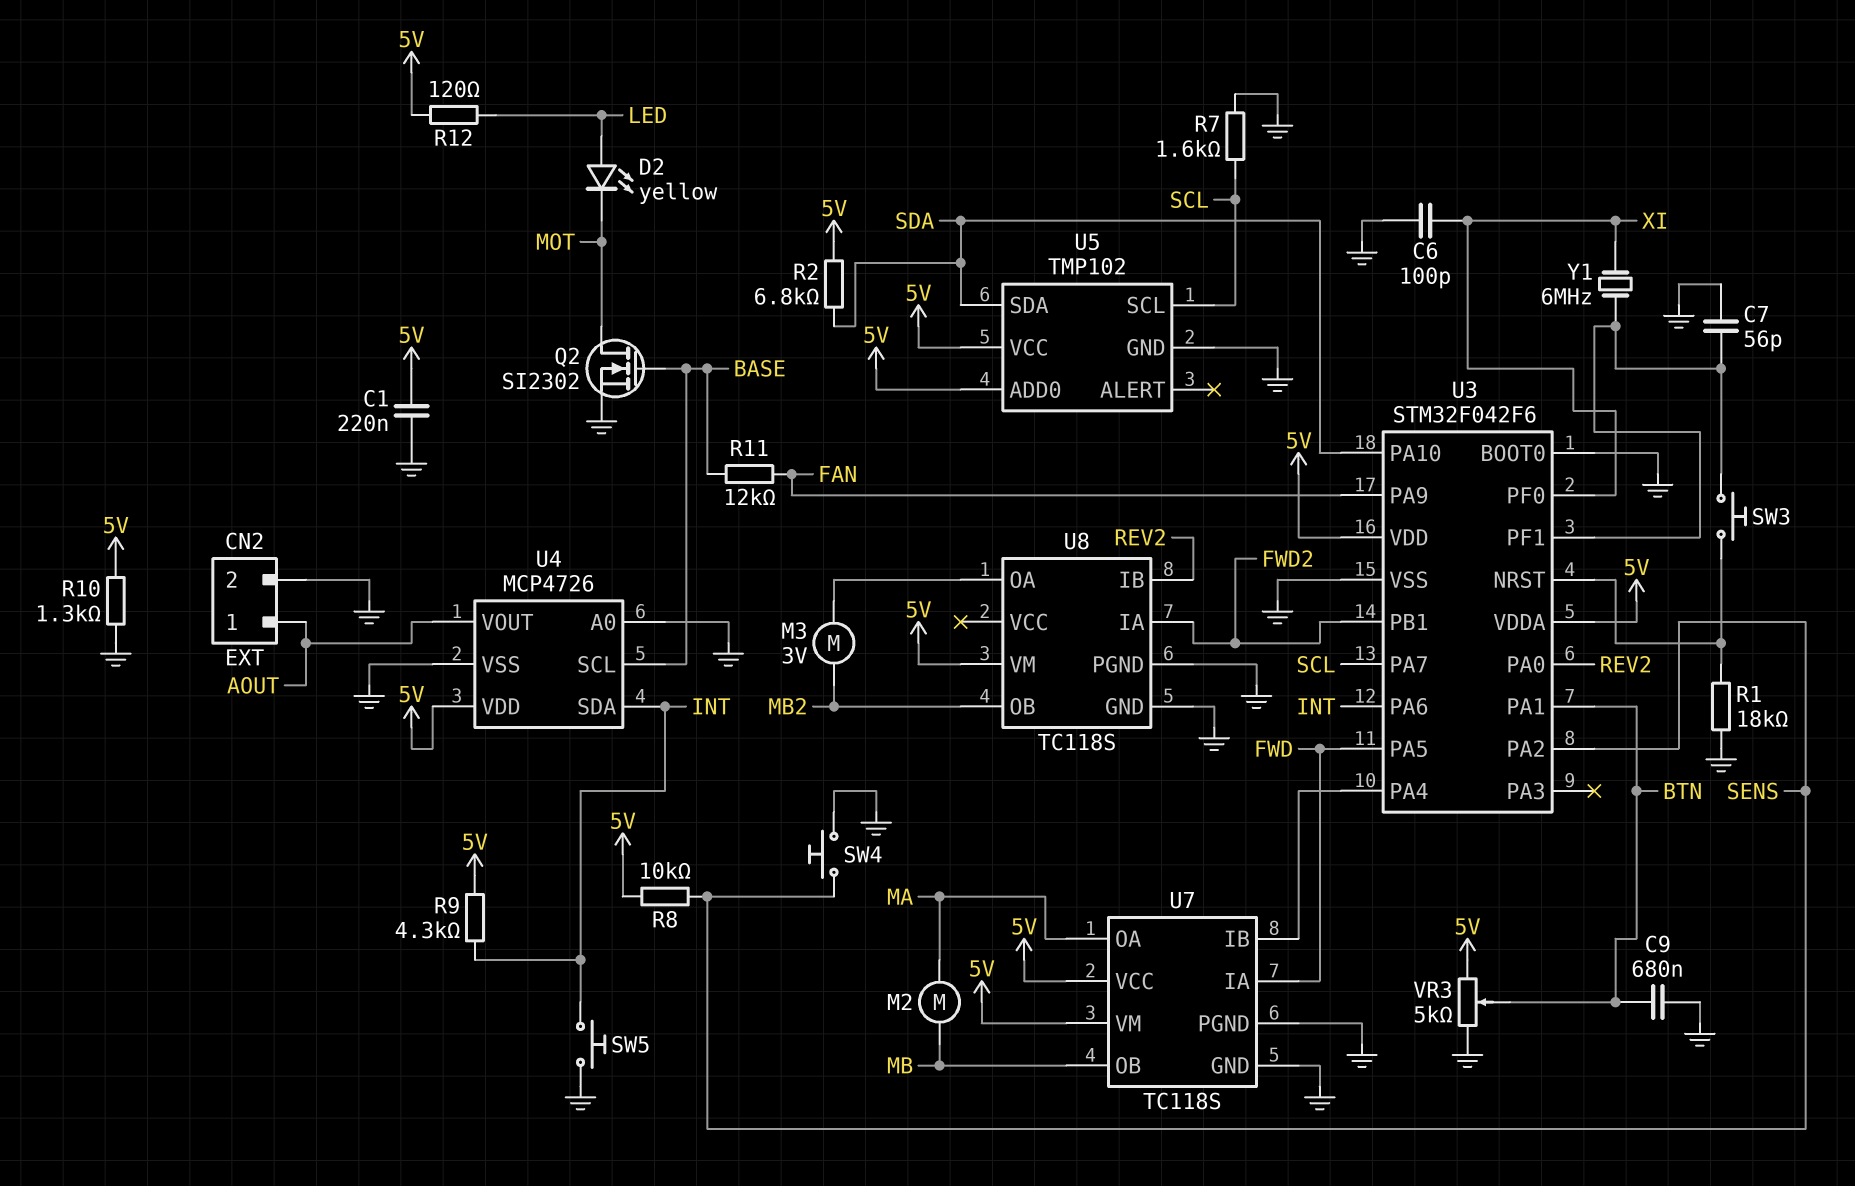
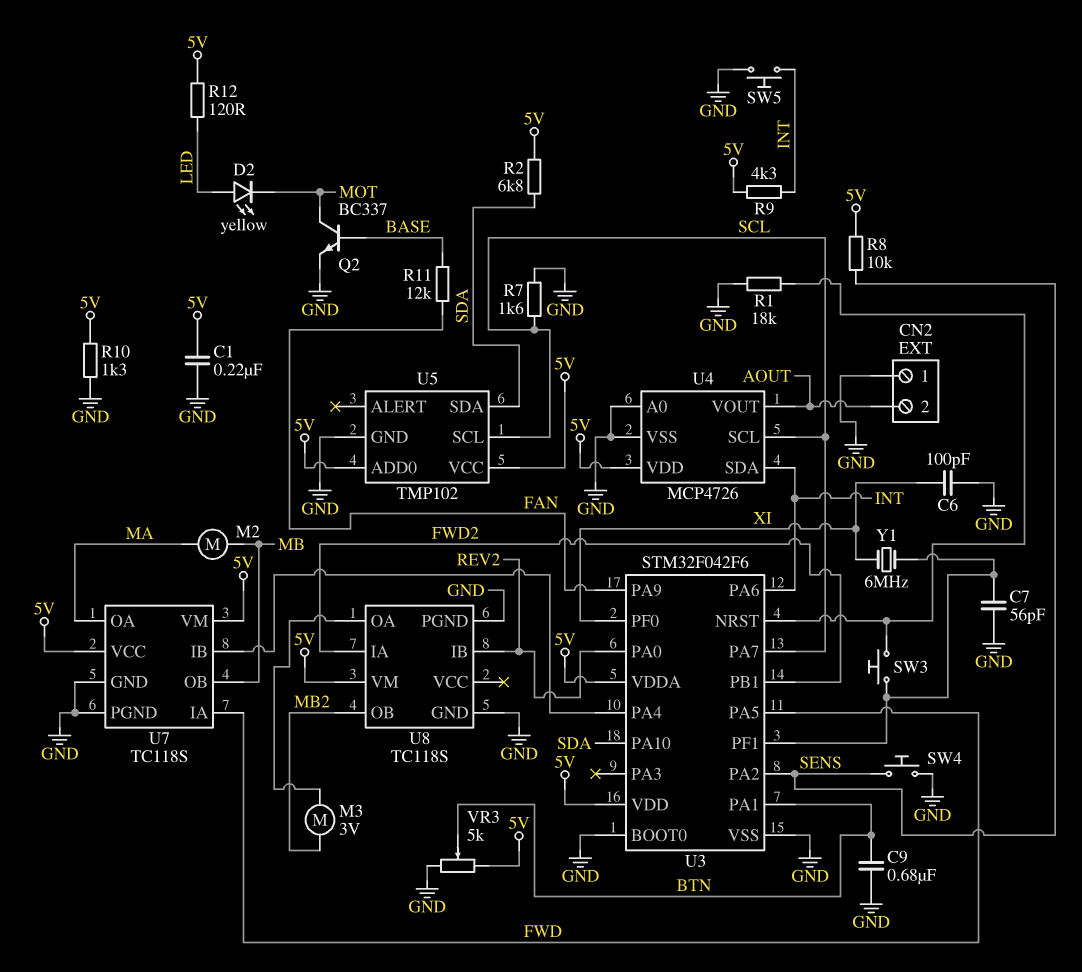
CN2 pin 1: AOUT -> GND
CN2 pin 2: GND -> AOUT
Q2: NMOS SI2302 (G BASE, D MOT, S GND) -> NPN BC337 (B BASE, C MOT, E GND)
U4 pin SCL: BASE -> SCL

